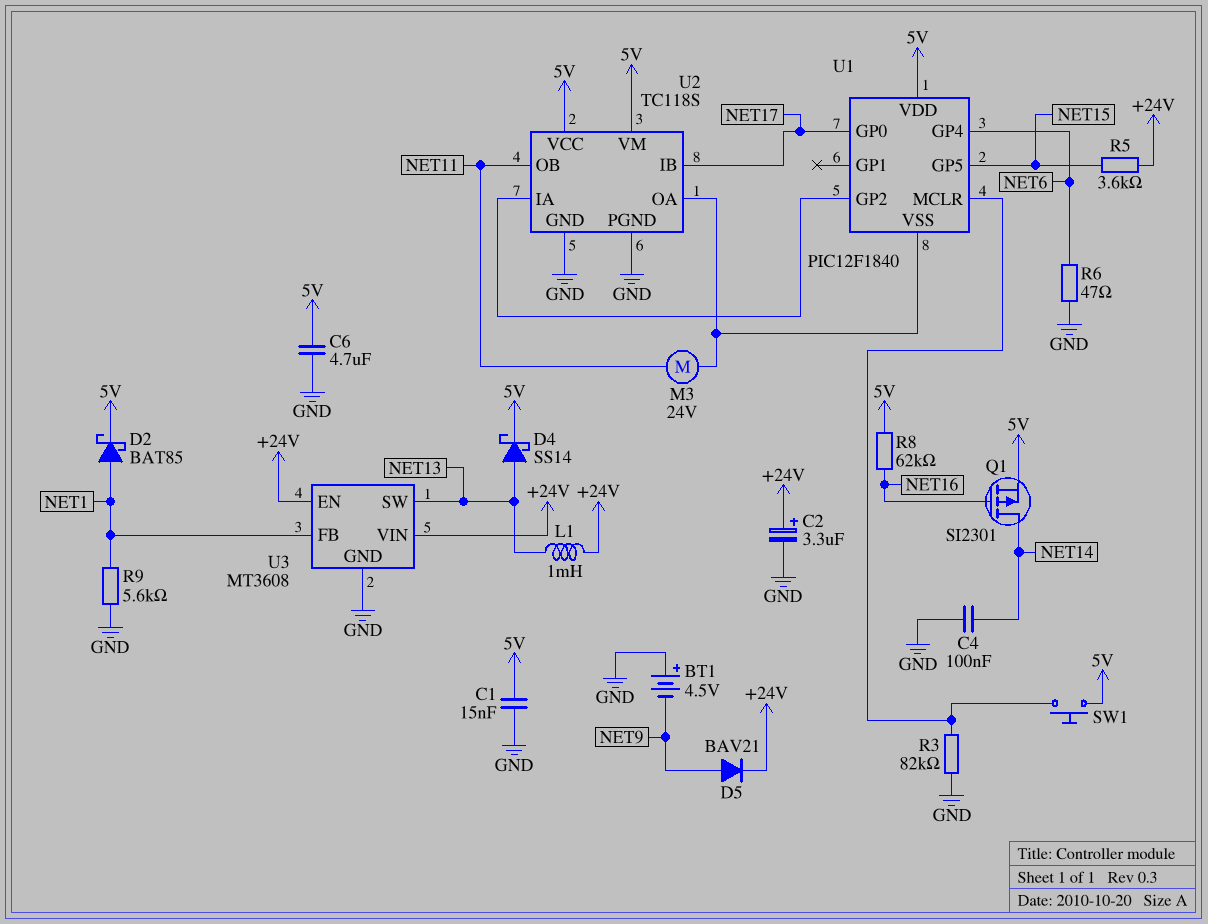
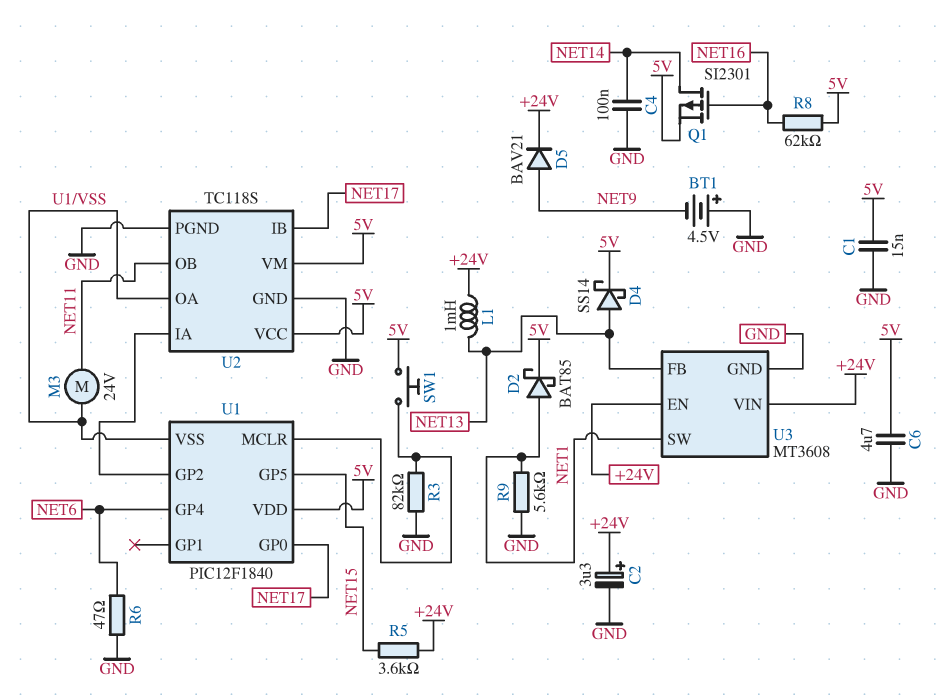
U3 pin FB: NET1 -> NET13
U3 pin SW: NET13 -> NET1

